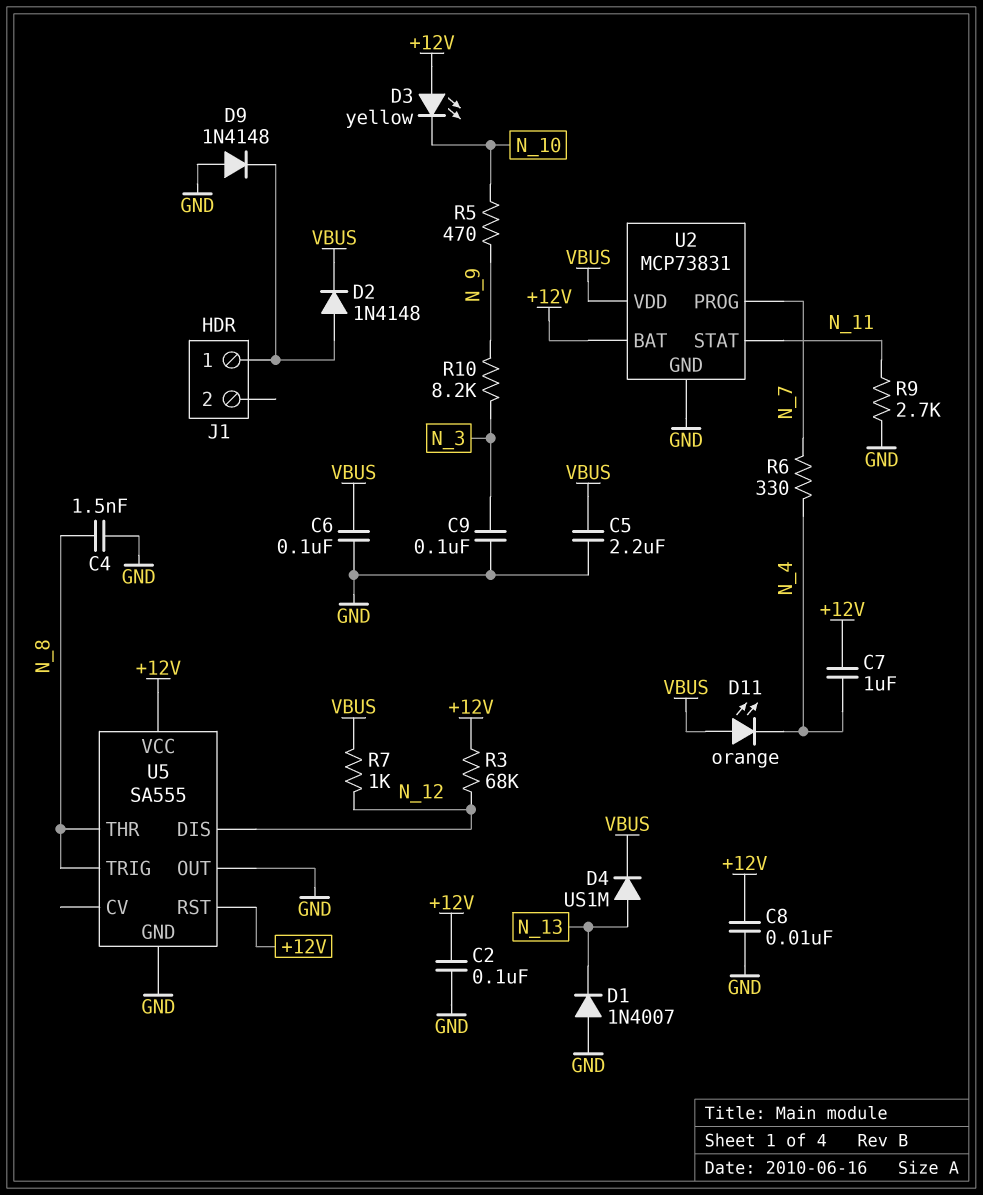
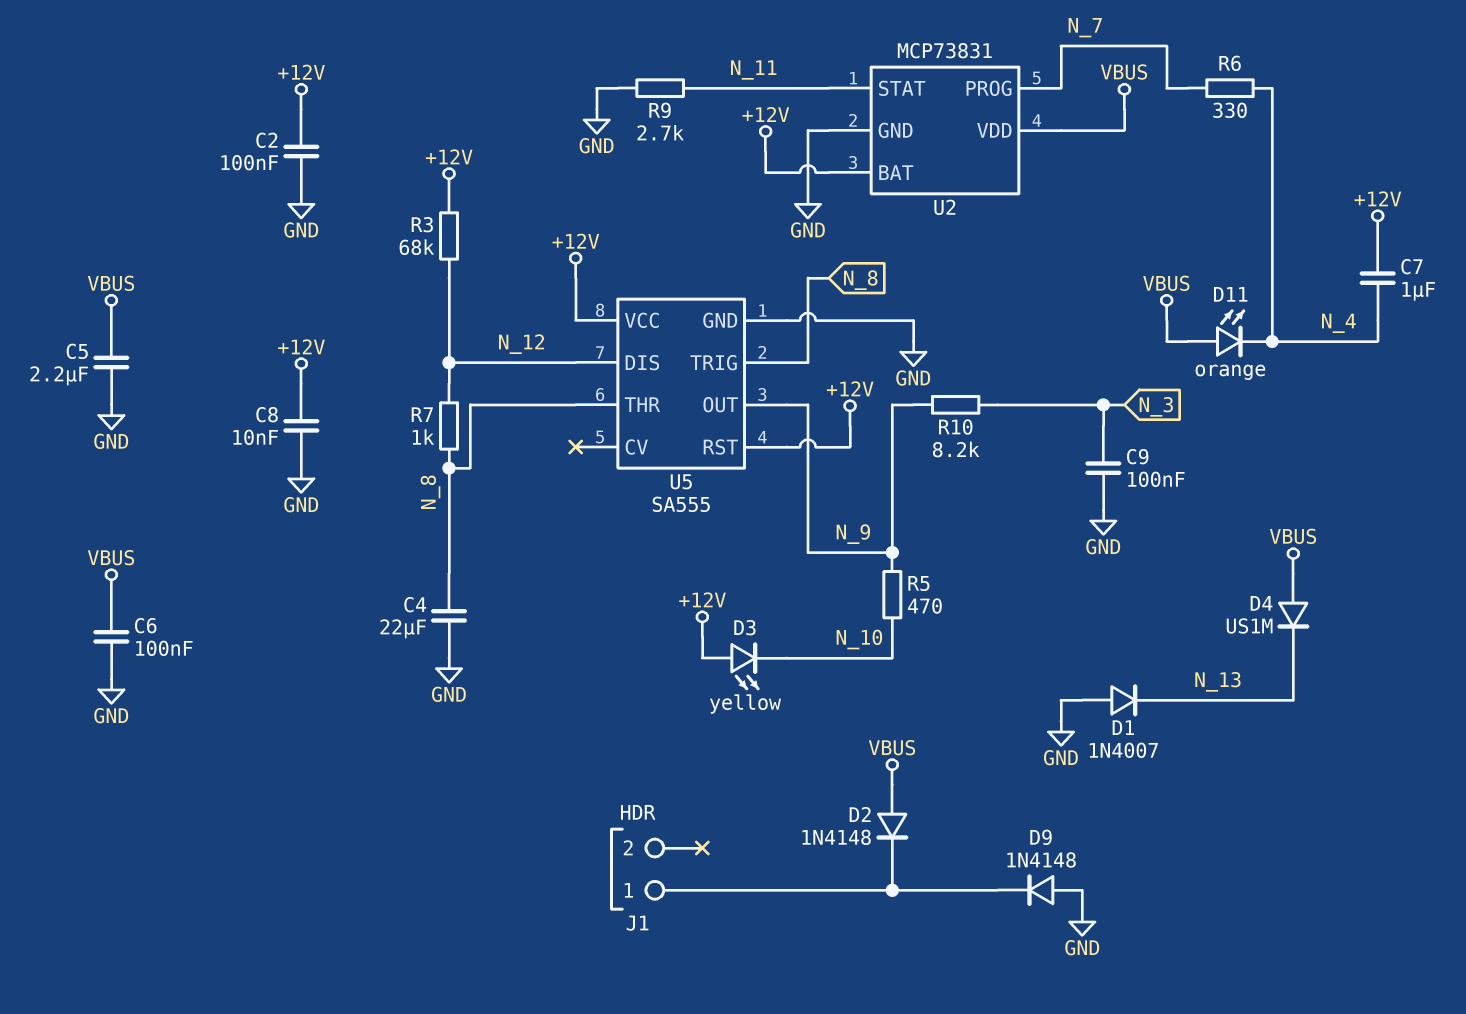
C4: 1.5nF (GND, N_8) -> 22uF (GND, N_8)
D2: diode 1N4148 (A J1/1, K VBUS) -> diode 1N4148 (A VBUS, K J1/1)
D4: diode US1M (A N_13, K VBUS) -> diode US1M (A VBUS, K N_13)
R7: 1k (N_12, VBUS) -> 1k (N_8, N_12)
U5 pin OUT: GND -> N_9

